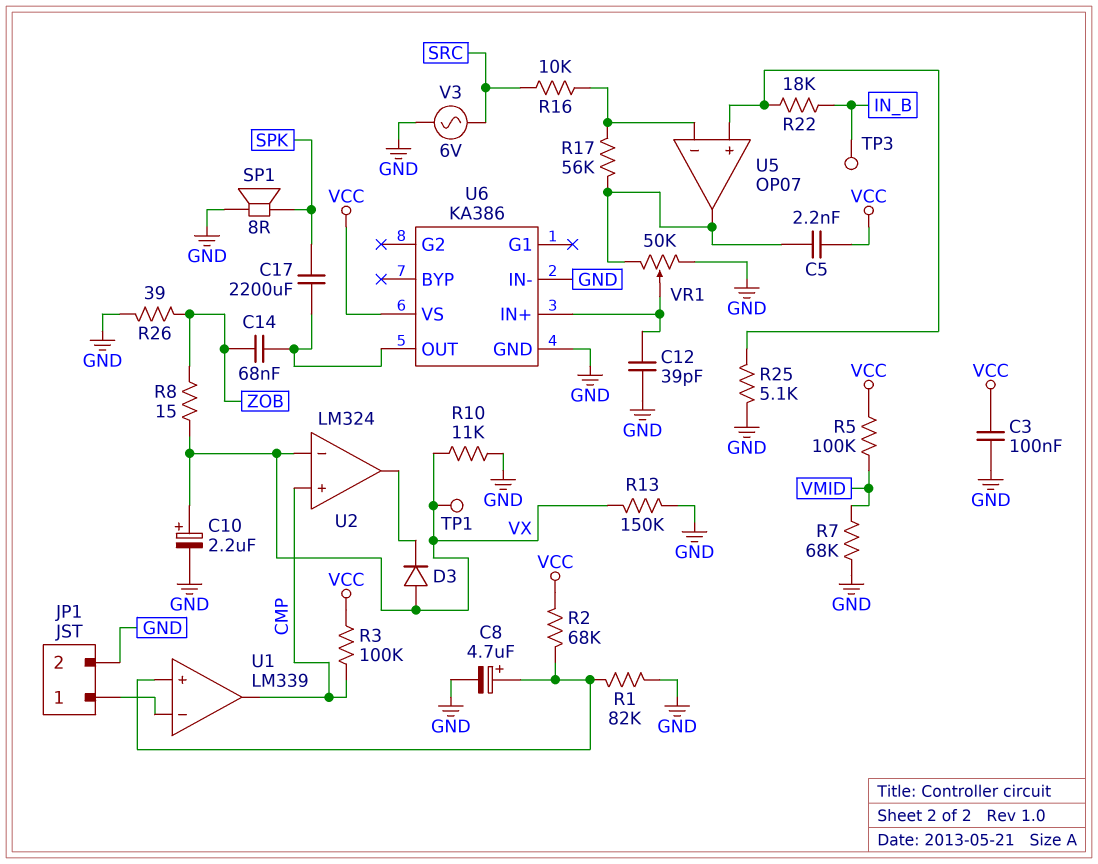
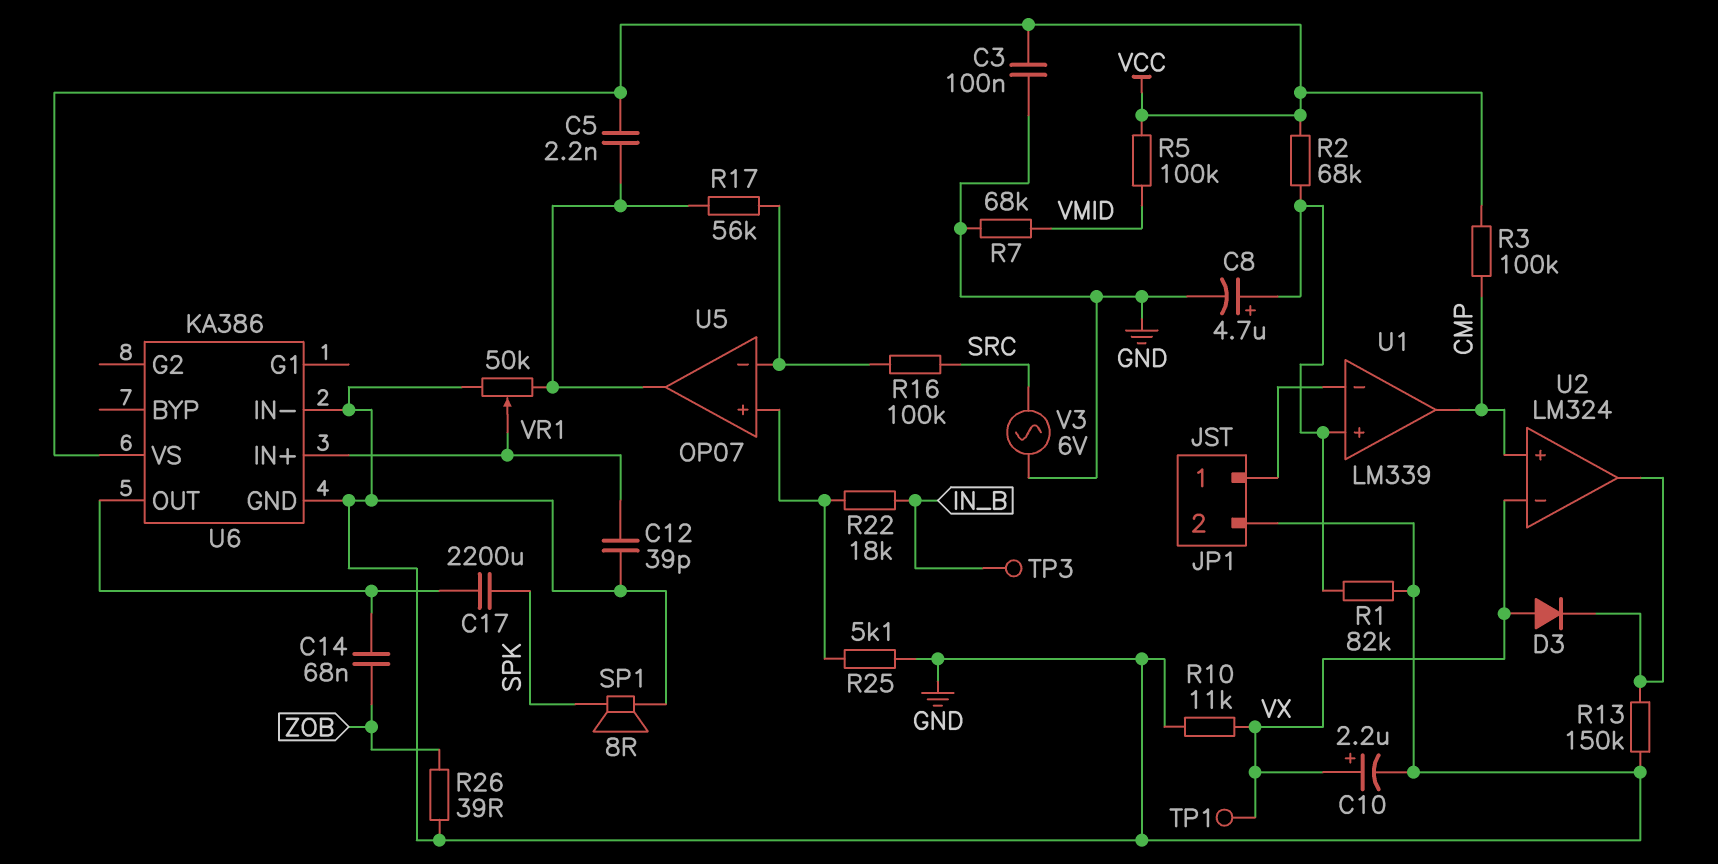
R8: 15 (VX, ZOB) -> none
R13: 150k (GND, VX) -> 150k (GND, U2/out)
R16: 10k (SRC, U5/in-) -> 100k (SRC, U5/in-)

